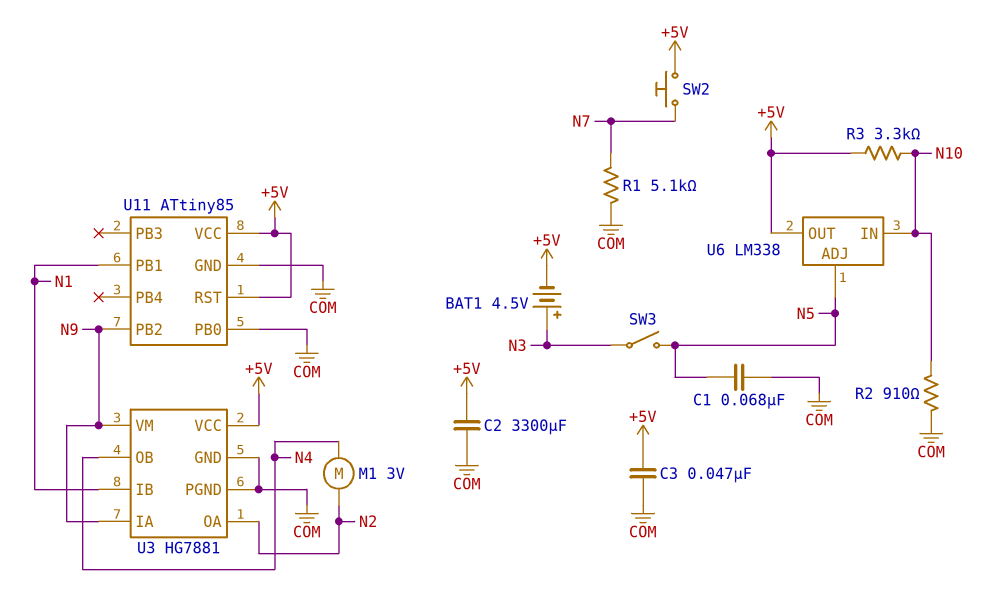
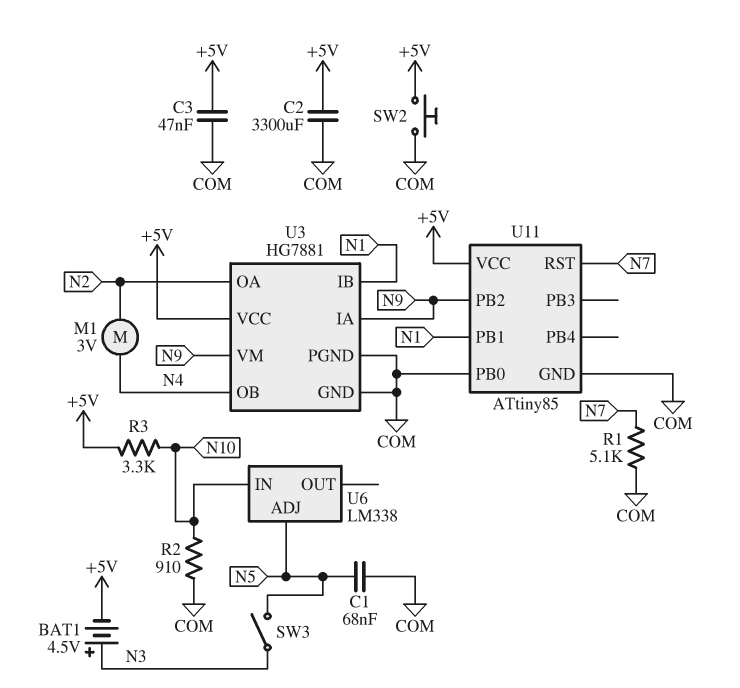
SW2: button (+5V, N7) -> button (+5V, COM)
U6 pin OUT: +5V -> none
U11 pin RST: +5V -> N7

